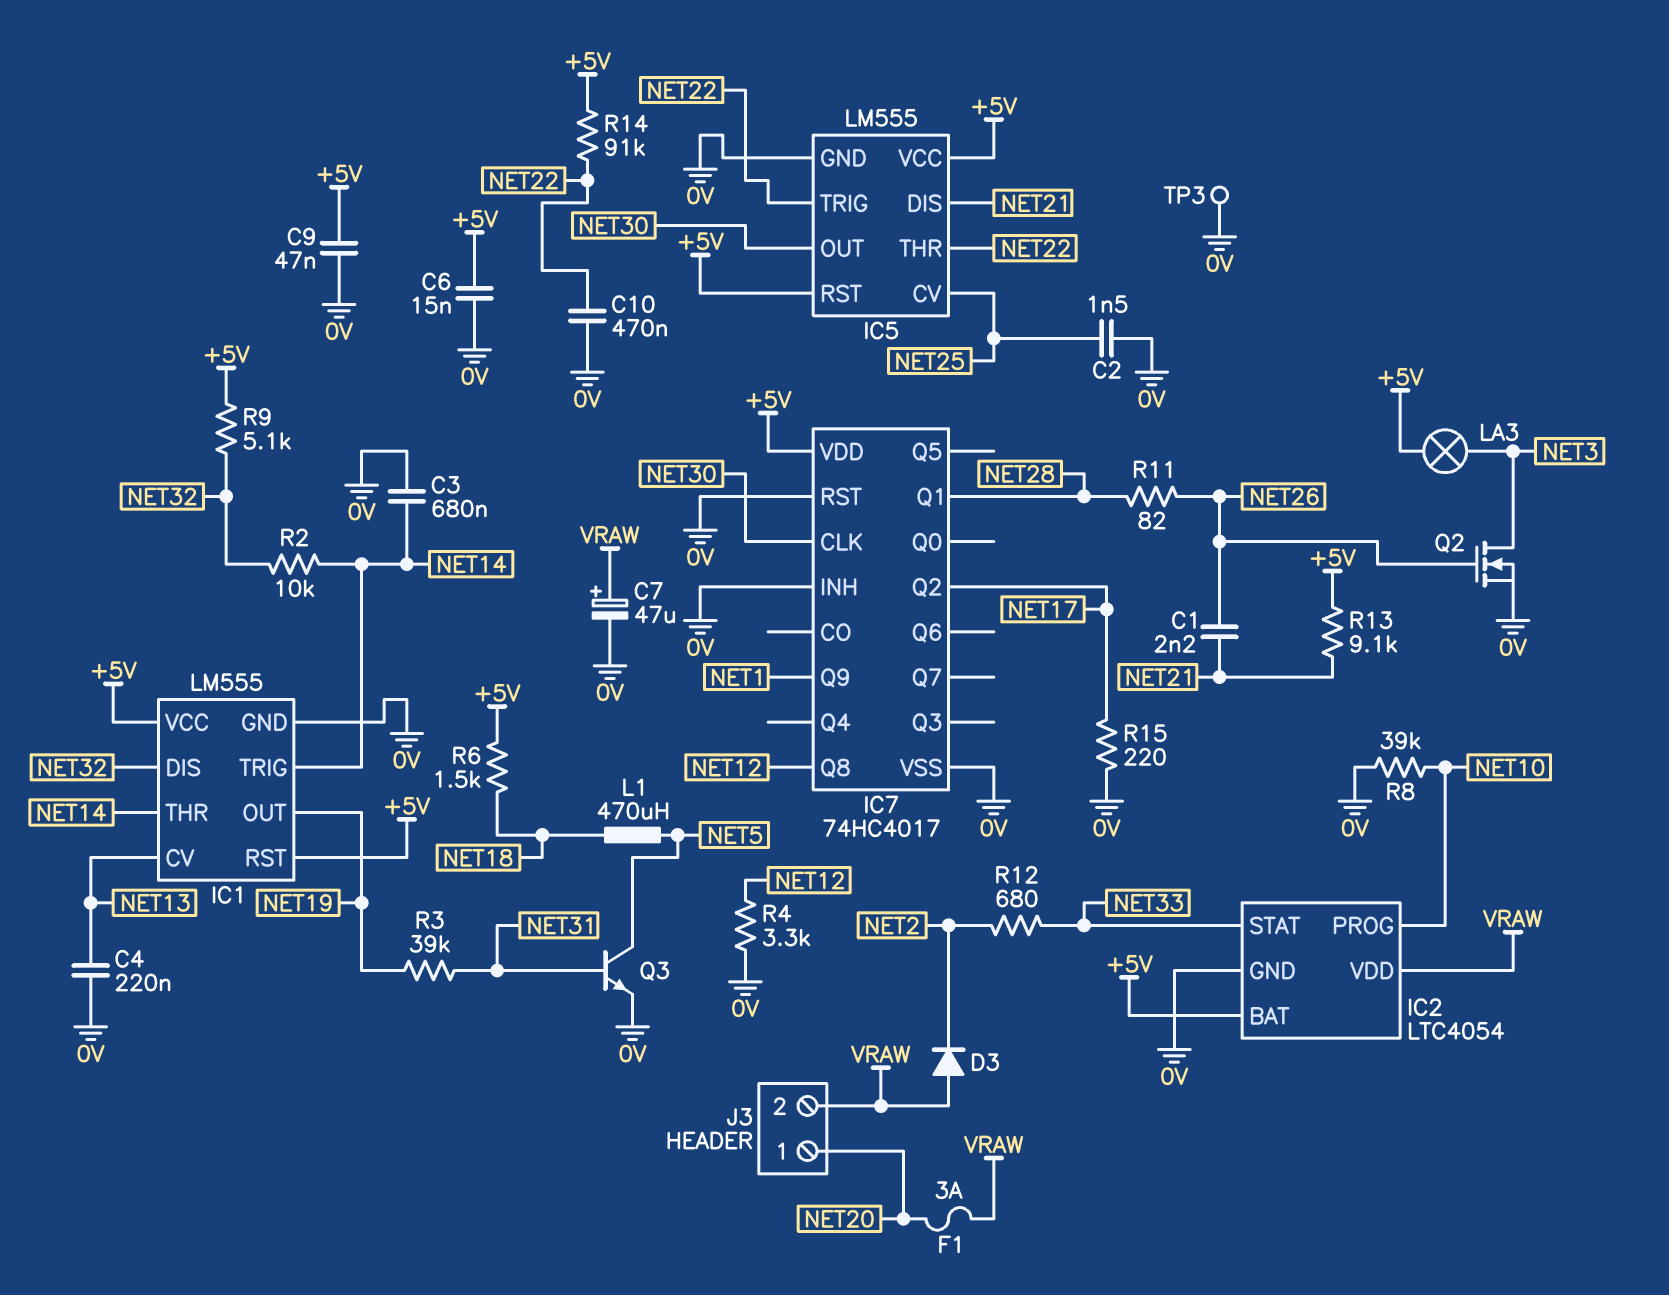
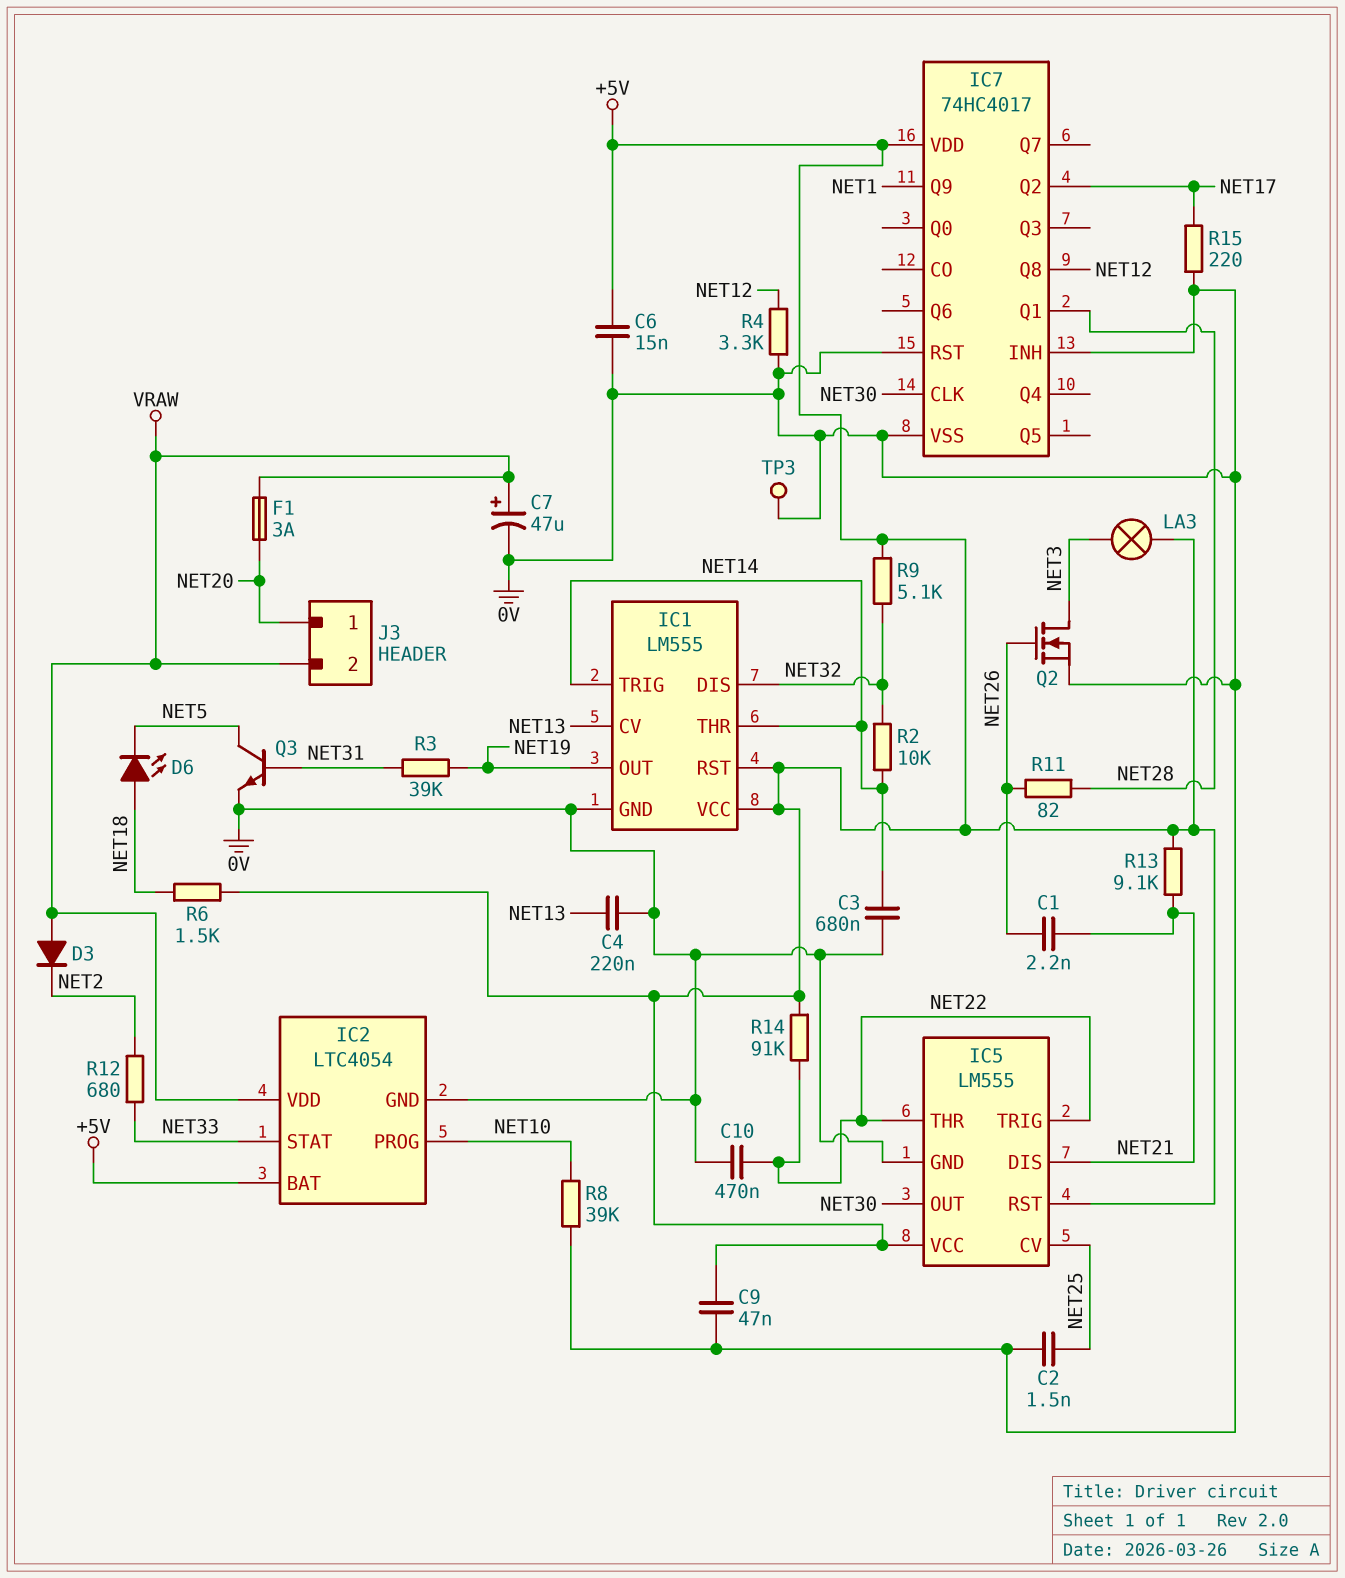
D6: none -> LED (A NET18, K NET5)
L1: 470uH (NET5, NET18) -> none

